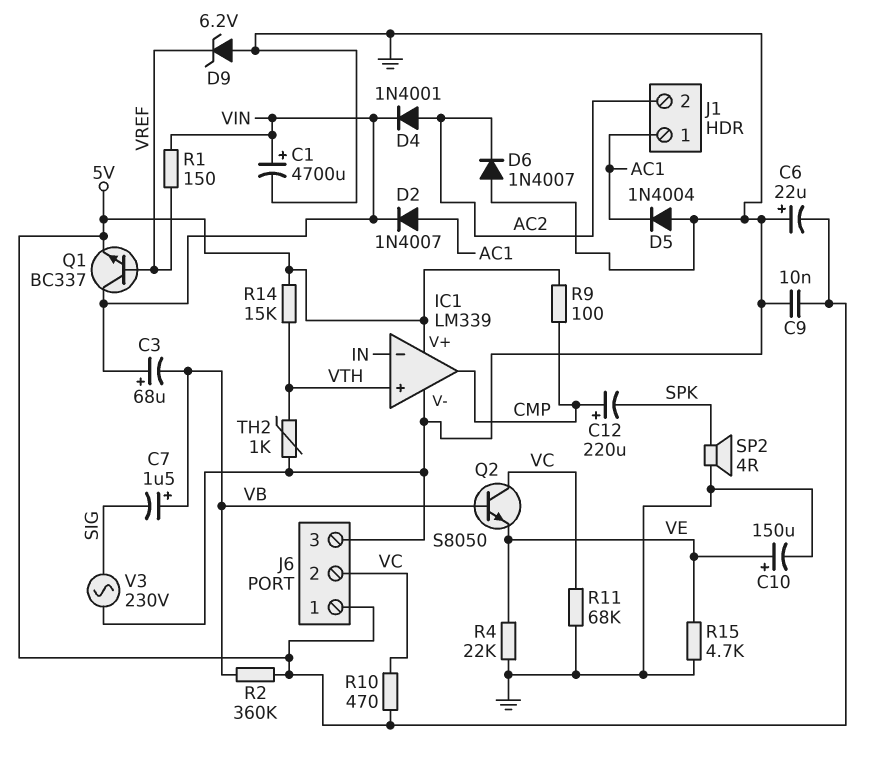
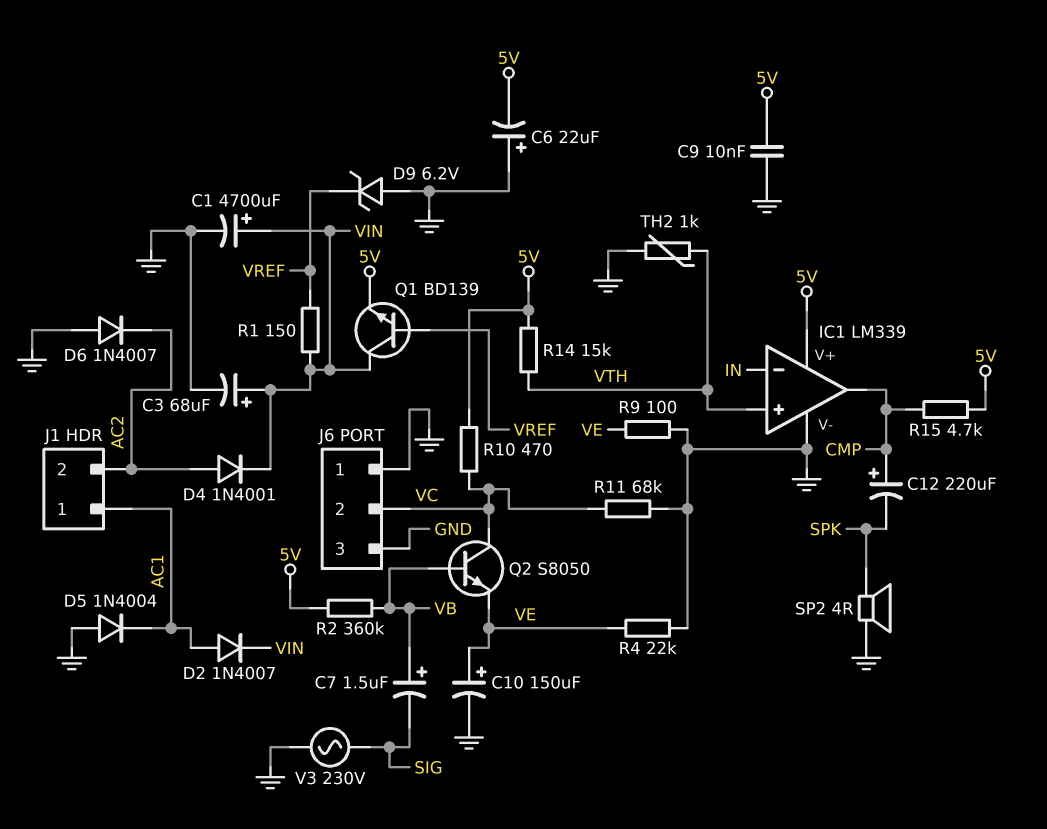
C3: 68uF (plus VIN, minus VB) -> 68uF (plus VIN, minus GND)
J6 pin 1: 5V -> GND
Q1: NPN BC337 (B VREF, C VIN, E 5V) -> NPN BD139 (B VREF, C VIN, E 5V)
R9: 100 (5V, CMP) -> 100 (GND, VE)
R15: 4.7k (GND, VE) -> 4.7k (5V, CMP)

